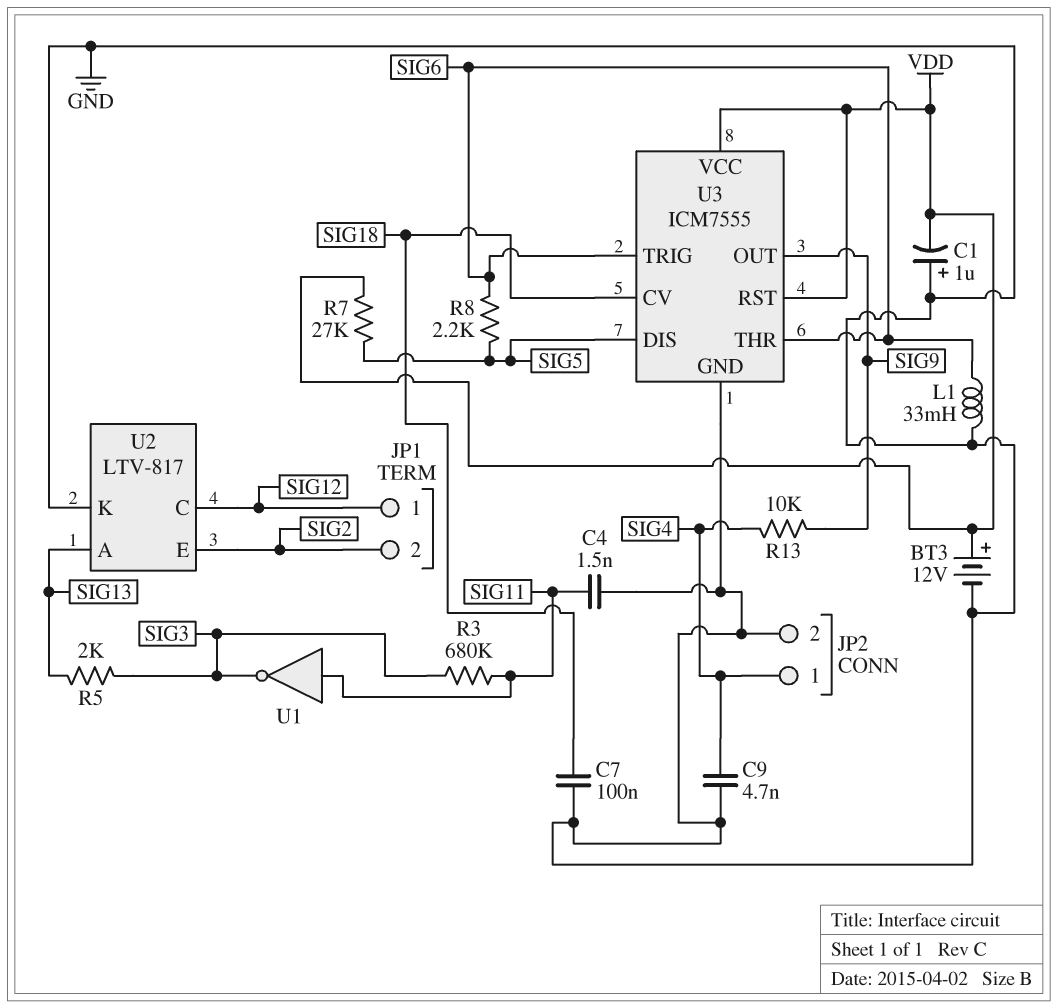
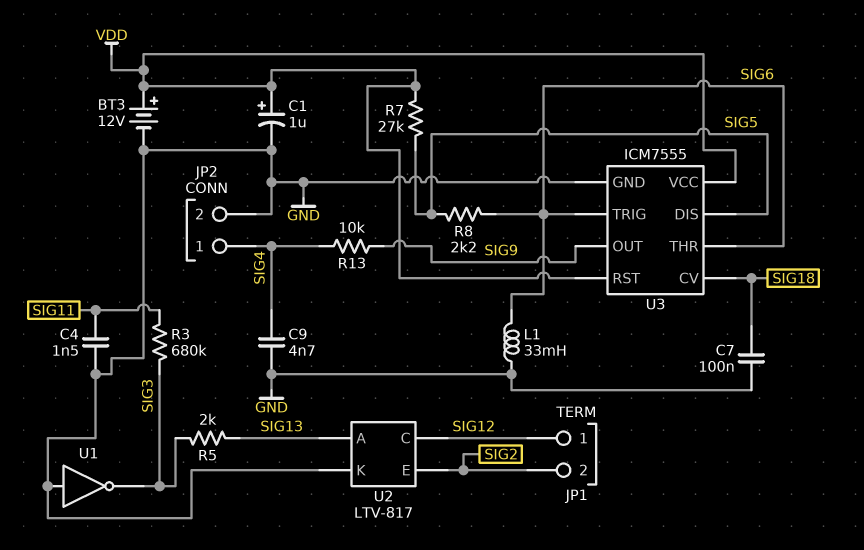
C1: 1uF (plus GND, minus VDD) -> 1uF (plus VDD, minus GND)
U1: NOT (in SIG11, out SIG3) -> NOT (in GND, out SIG3)

